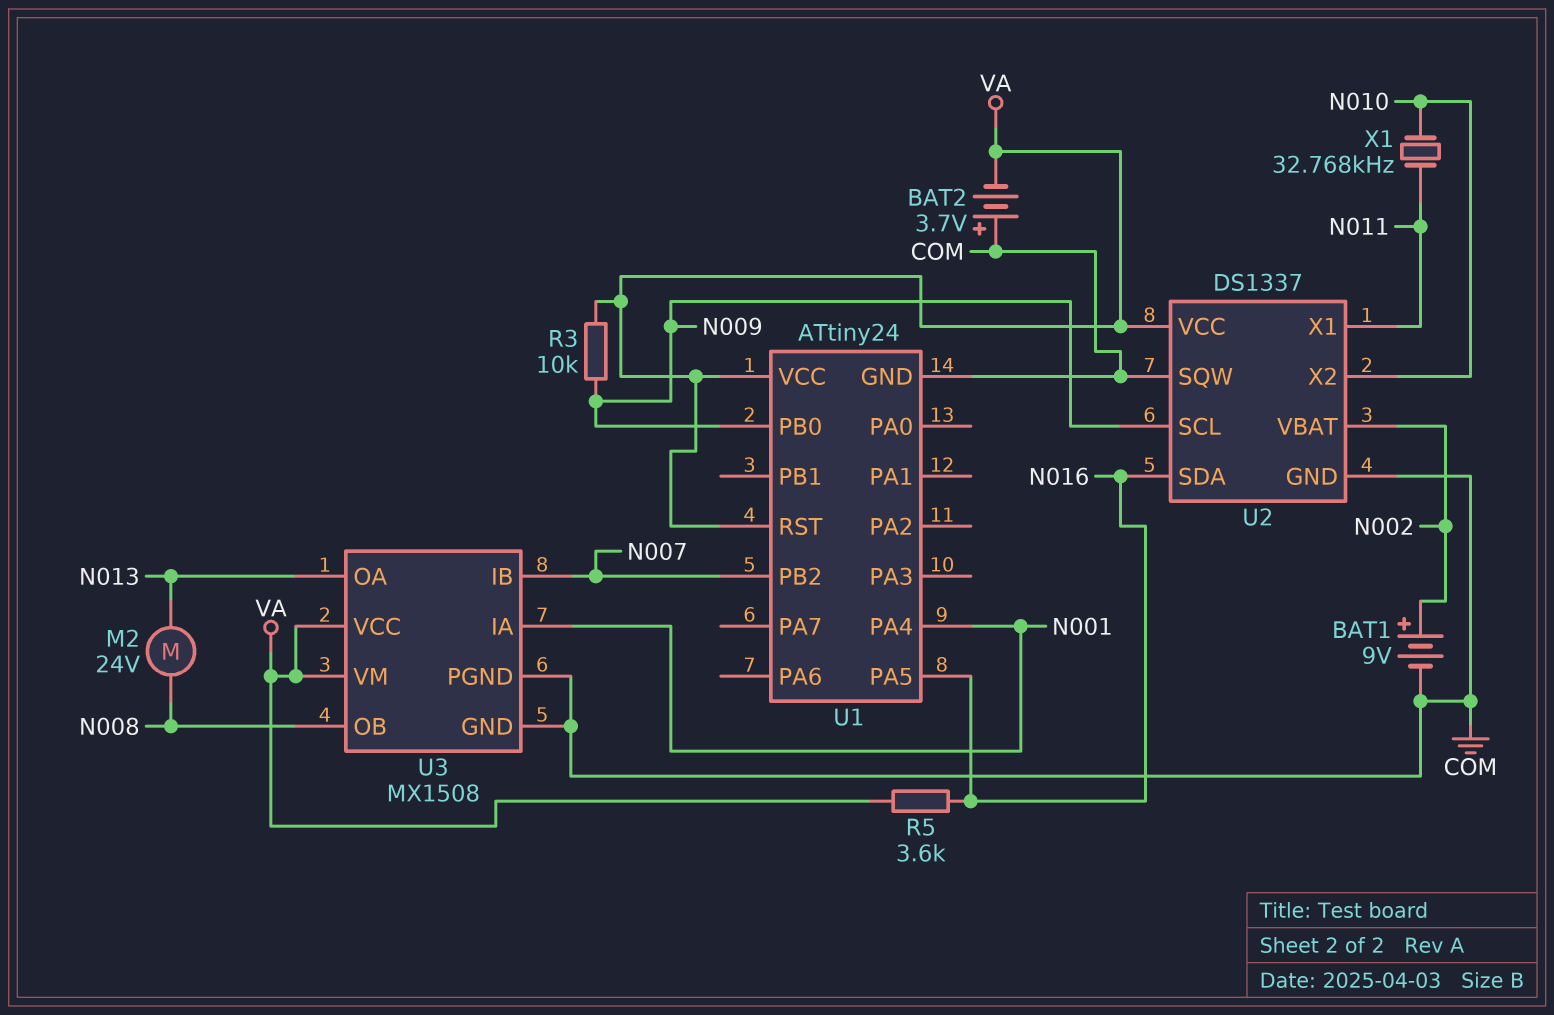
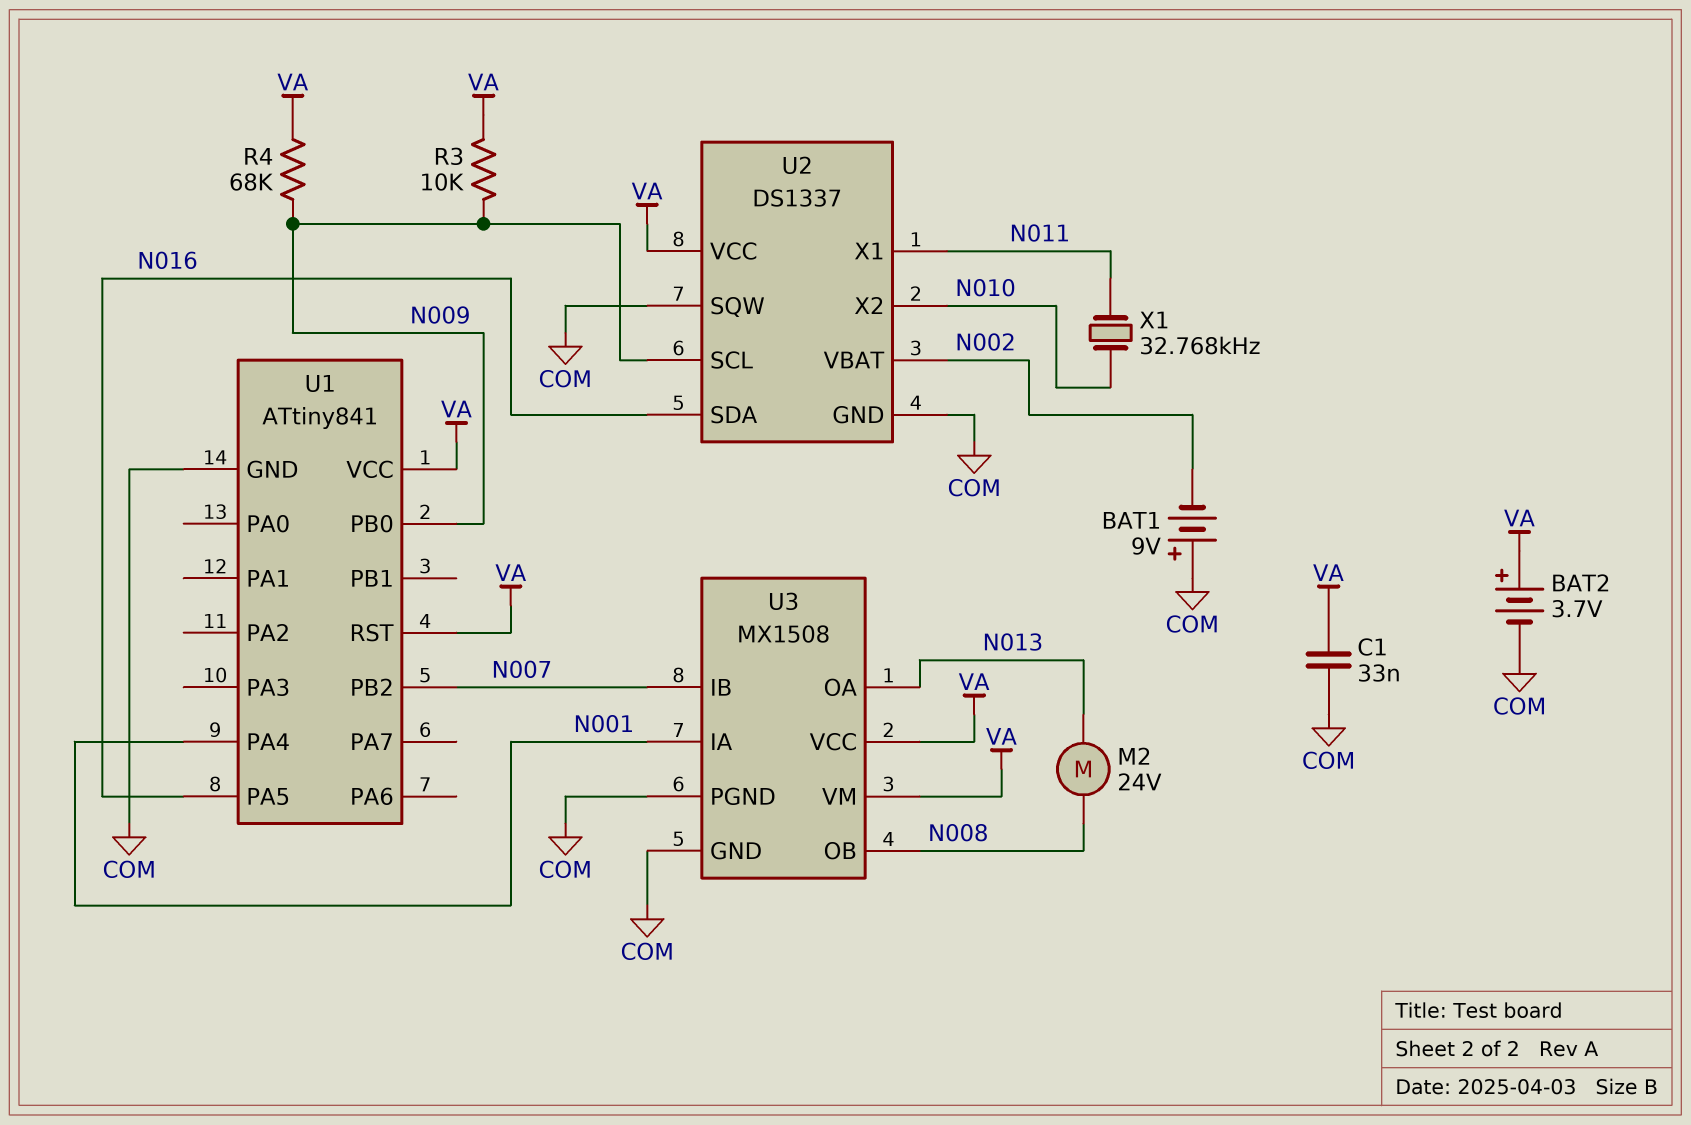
BAT1: 9V (plus N002, minus COM) -> 9V (plus COM, minus N002)
BAT2: 3.7V (plus COM, minus VA) -> 3.7V (plus VA, minus COM)
C1: none -> 33nF (COM, VA)
R4: none -> 68k (N009, VA)
R5: 3.6k (N016, VA) -> none
U1: ATtiny24 -> ATtiny841

